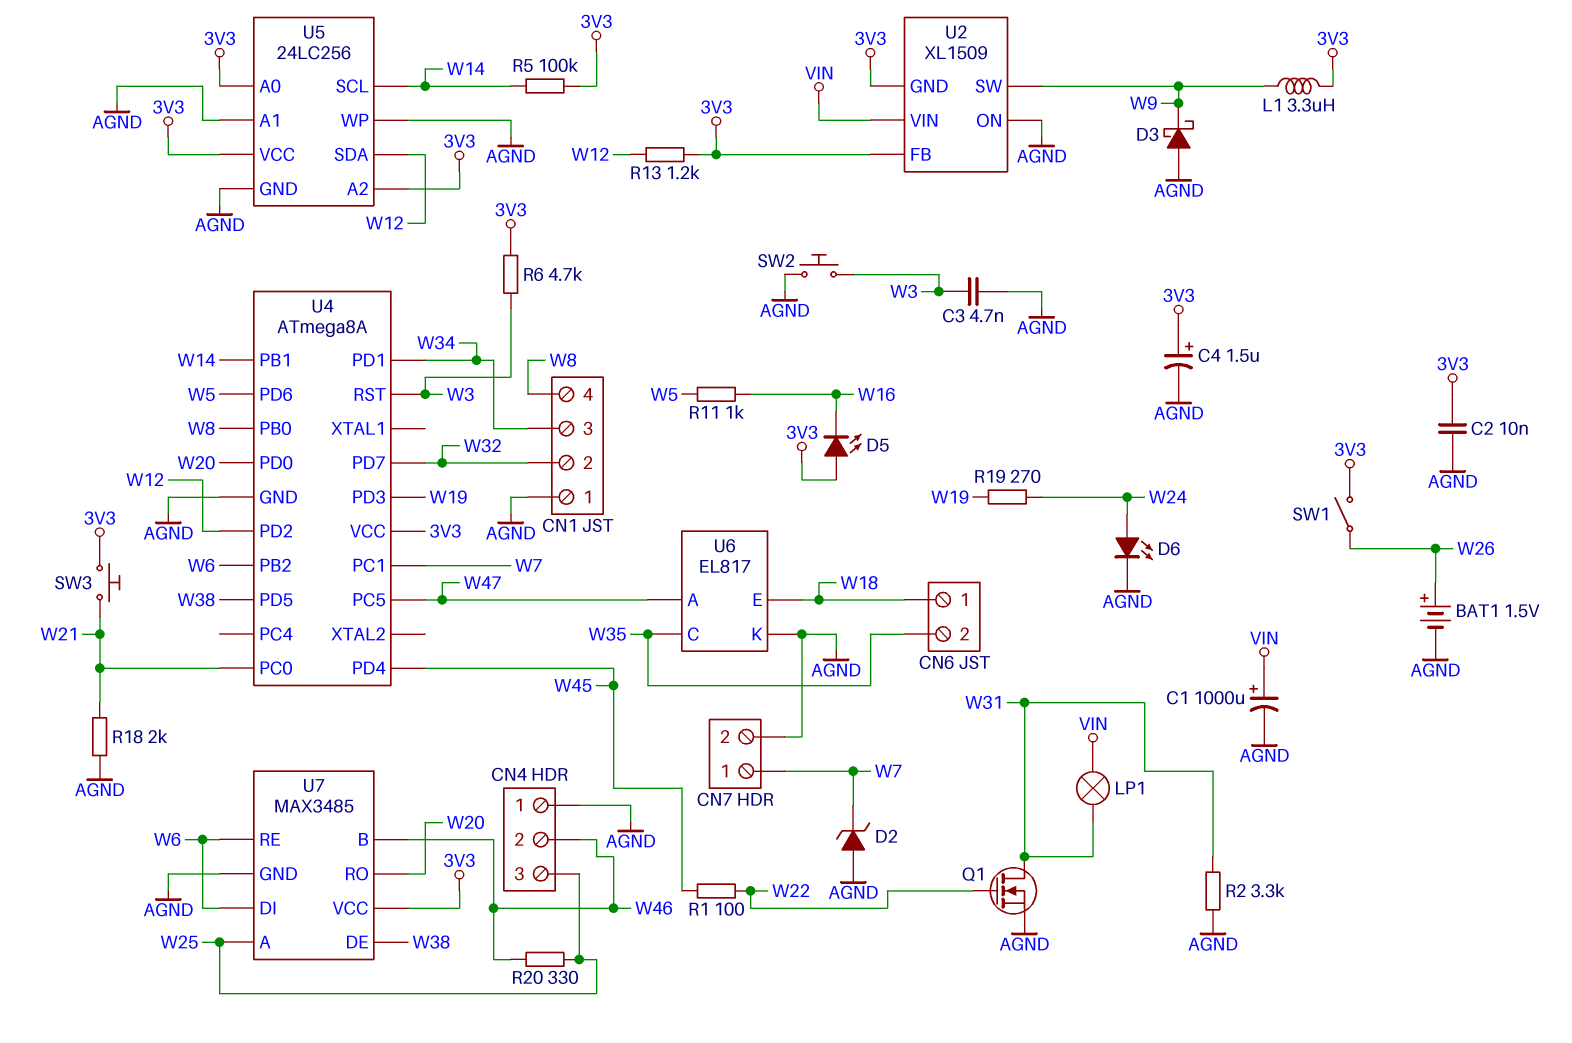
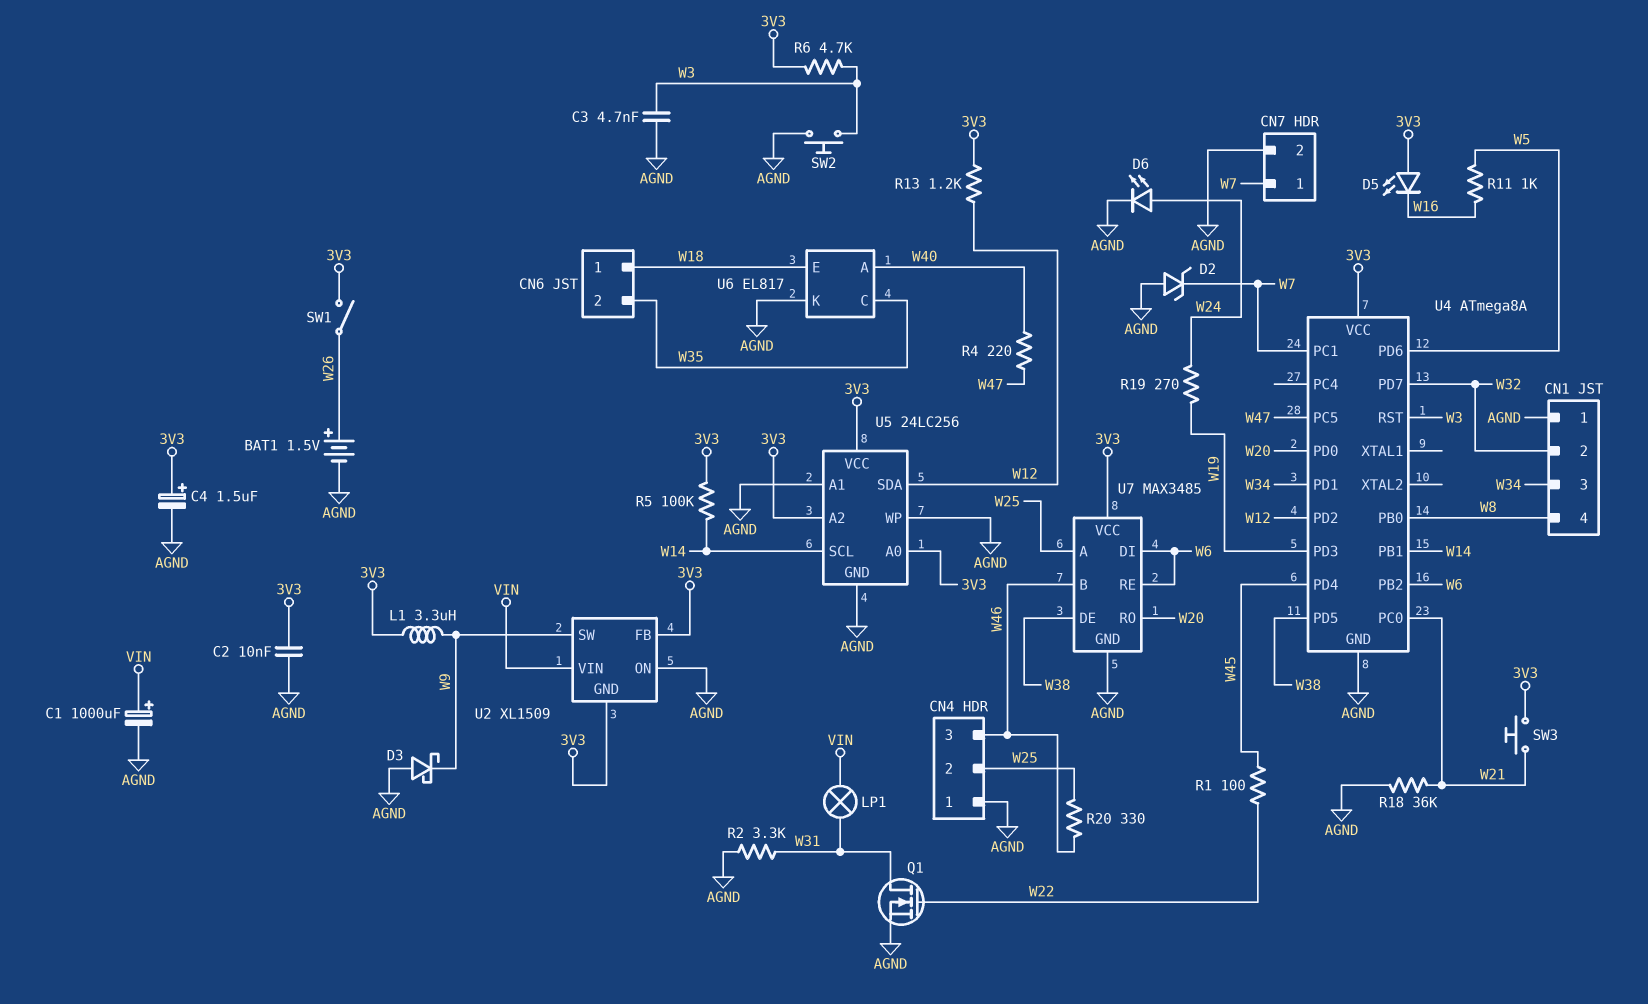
CN4 pin 2: W46 -> W25
CN4 pin 3: W25 -> W46
R4: none -> 220 (W40, W47)
R18: 2k (AGND, W21) -> 36k (AGND, W21)
U6 pin A: W47 -> W40

